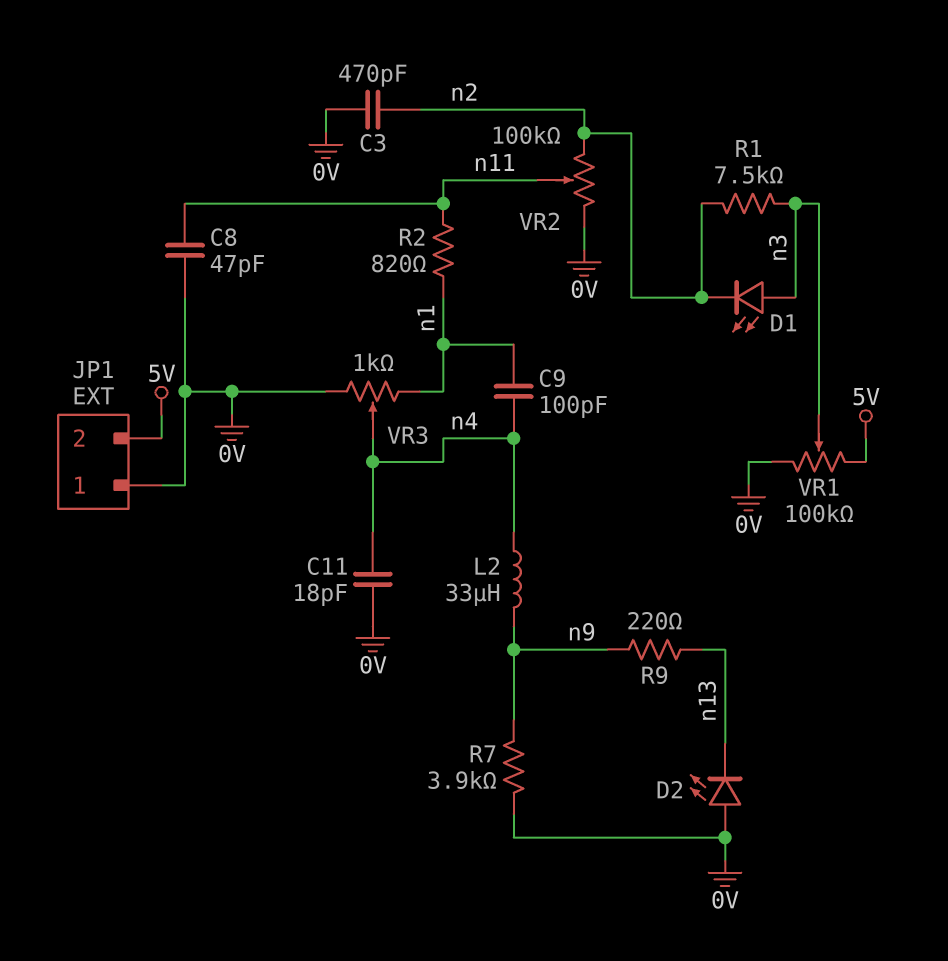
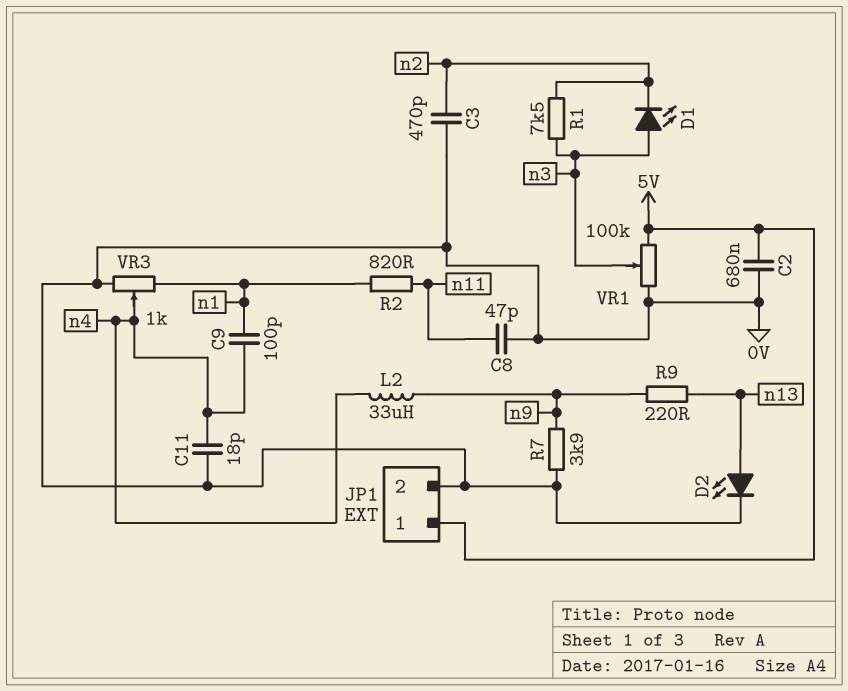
C2: none -> 680nF (0V, 5V)
D2: LED (A 0V, K n13) -> LED (A n13, K 0V)
JP1 pin 1: 0V -> 5V
JP1 pin 2: 5V -> 0V
VR2: 100k (0V, n2, wiper n11) -> none

